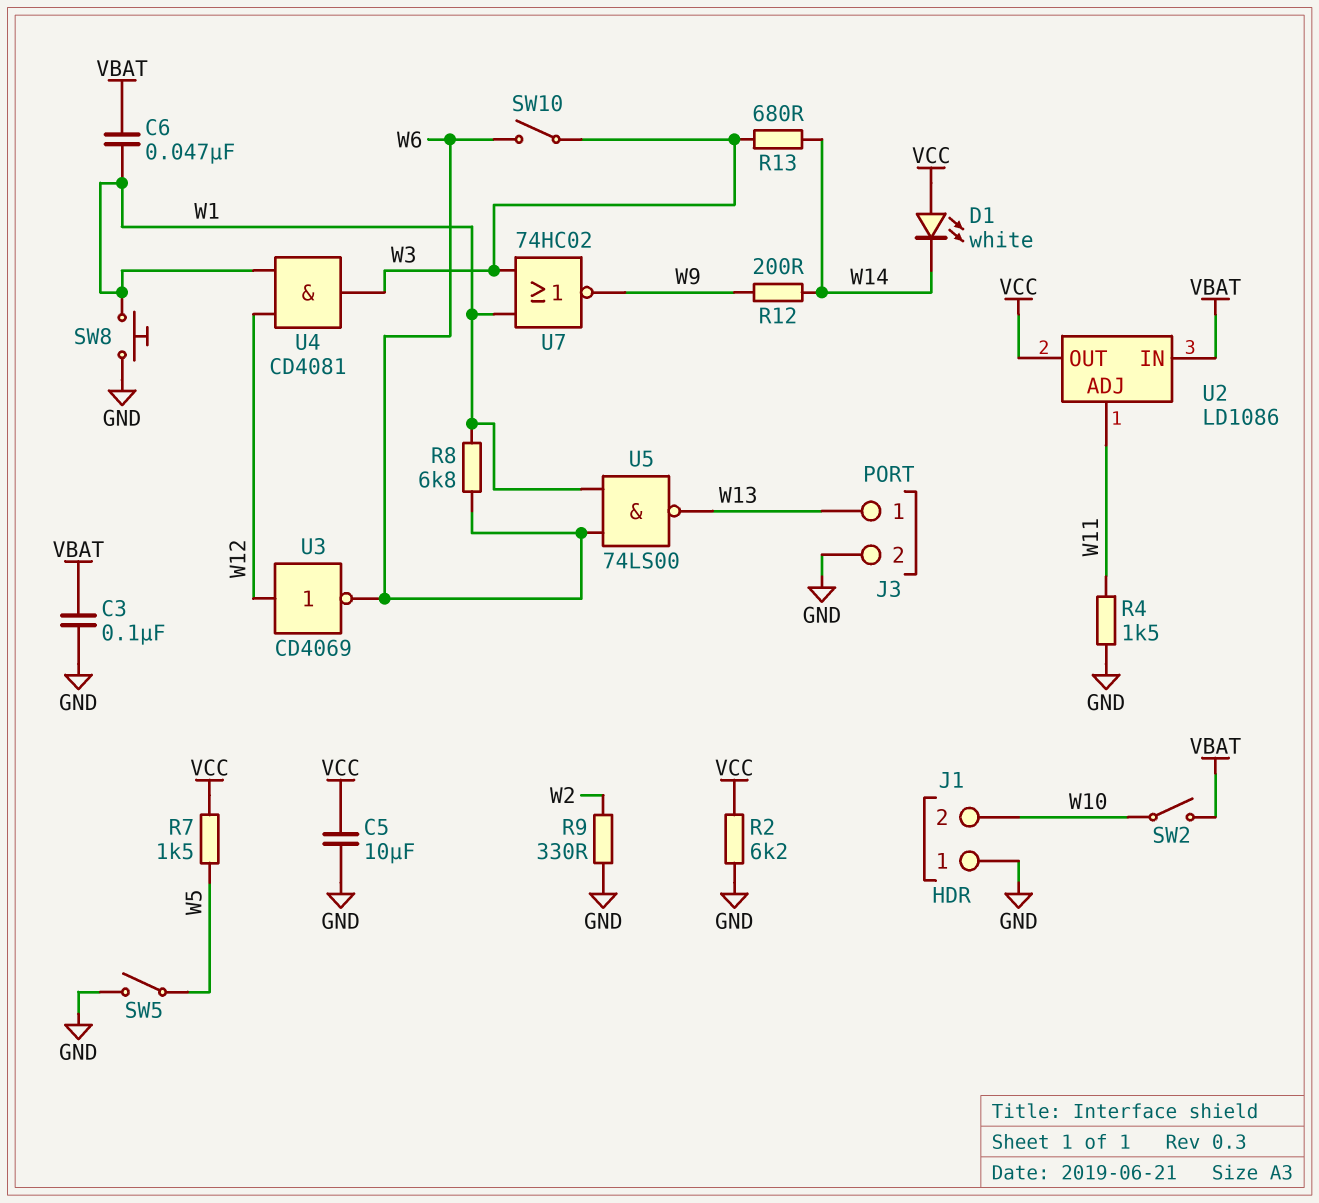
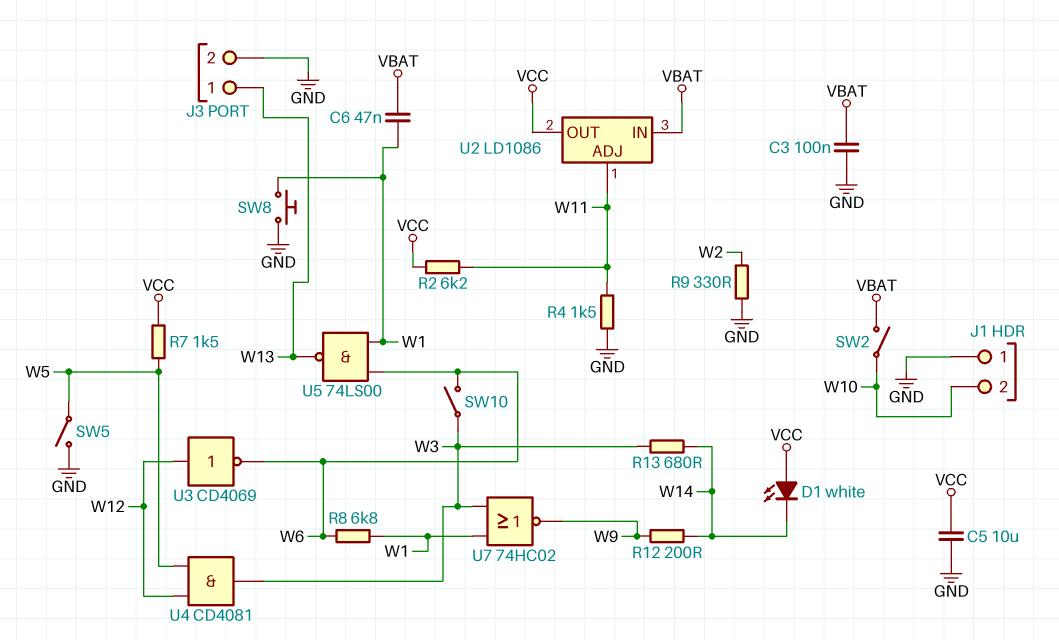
R2: 6.2k (GND, VCC) -> 6.2k (VCC, W11)
U4: AND CD4081 (in W1, in W12, out W3) -> AND CD4081 (in W5, in W12, out W3)

